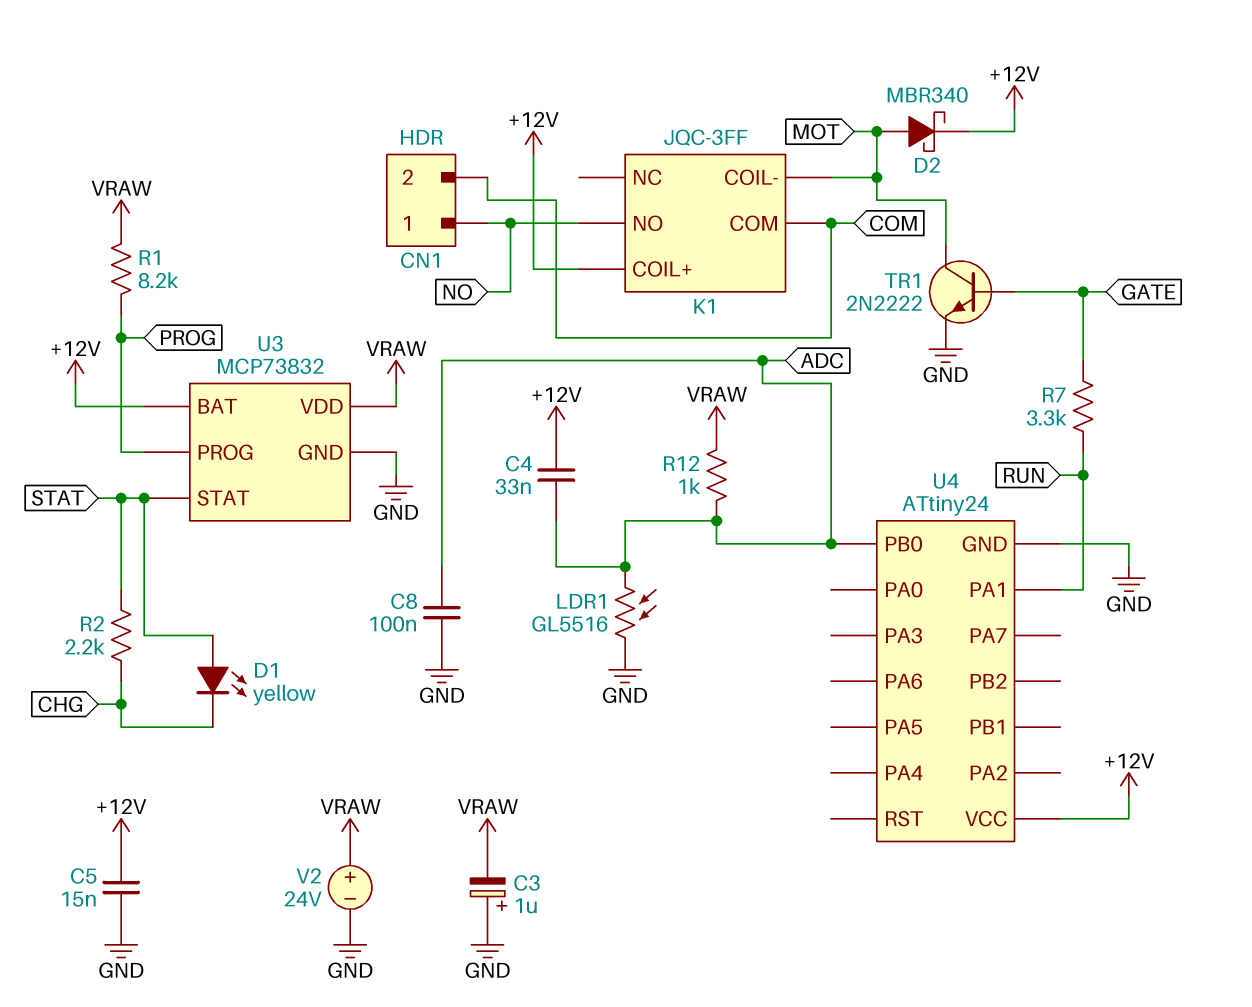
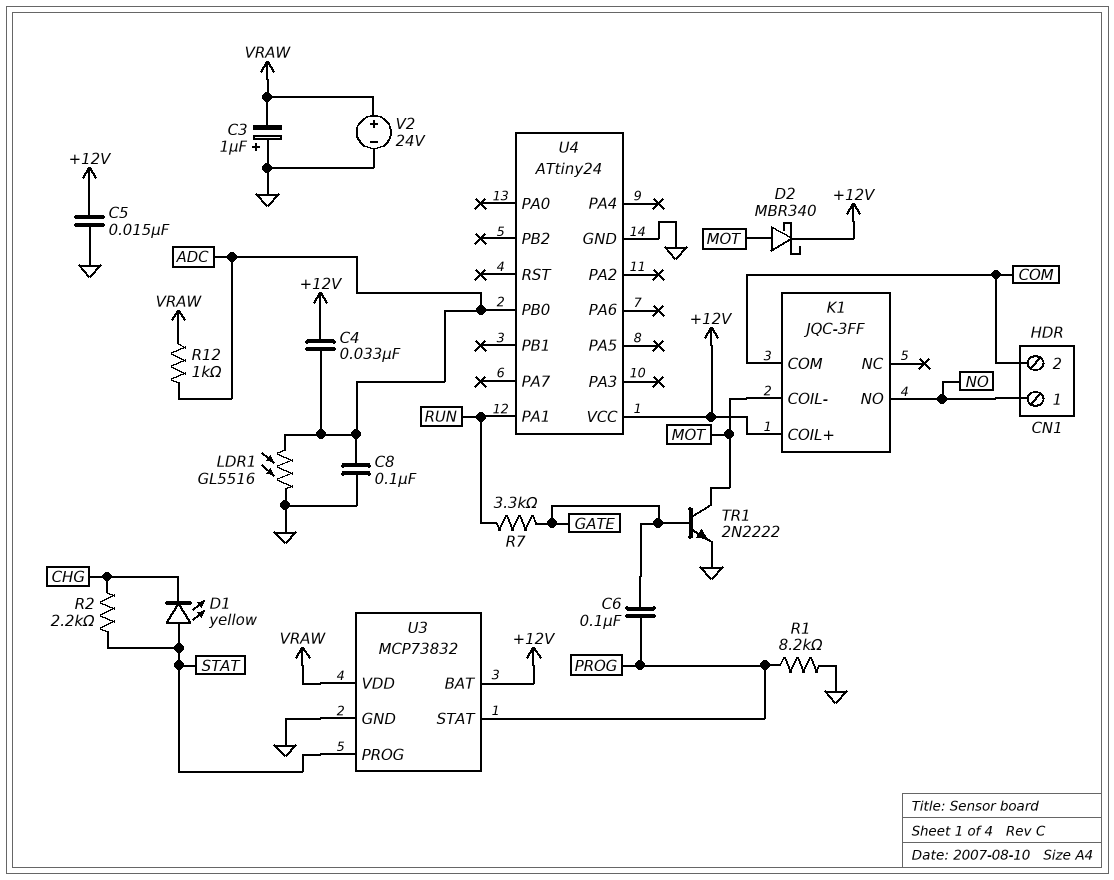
C6: none -> 100nF (GATE, PROG)
R1: 8.2k (PROG, VRAW) -> 8.2k (GND, PROG)
U3 pin PROG: PROG -> STAT
U3 pin STAT: STAT -> PROG

